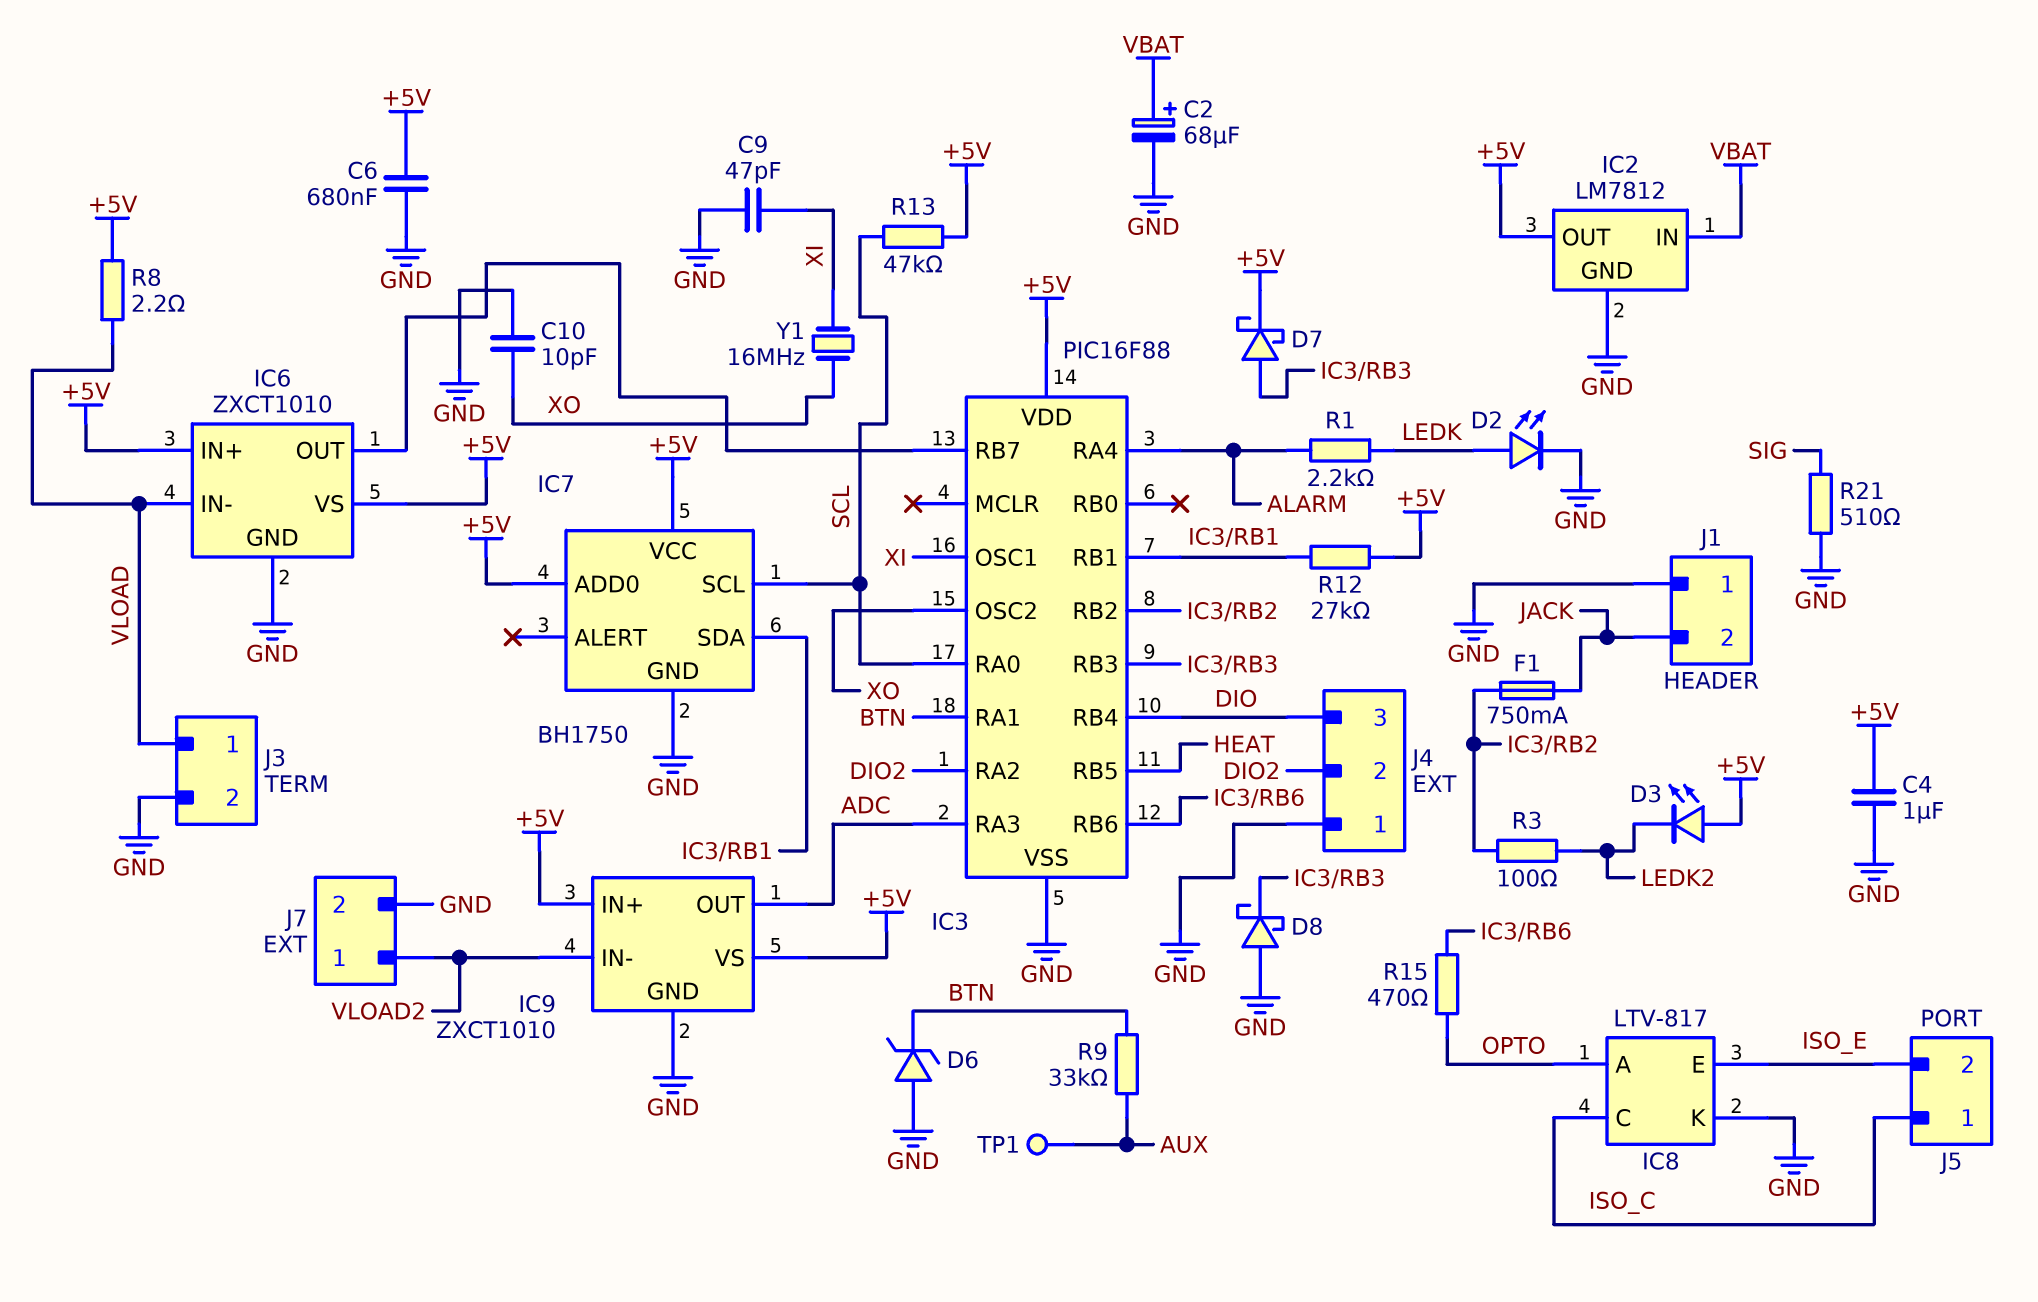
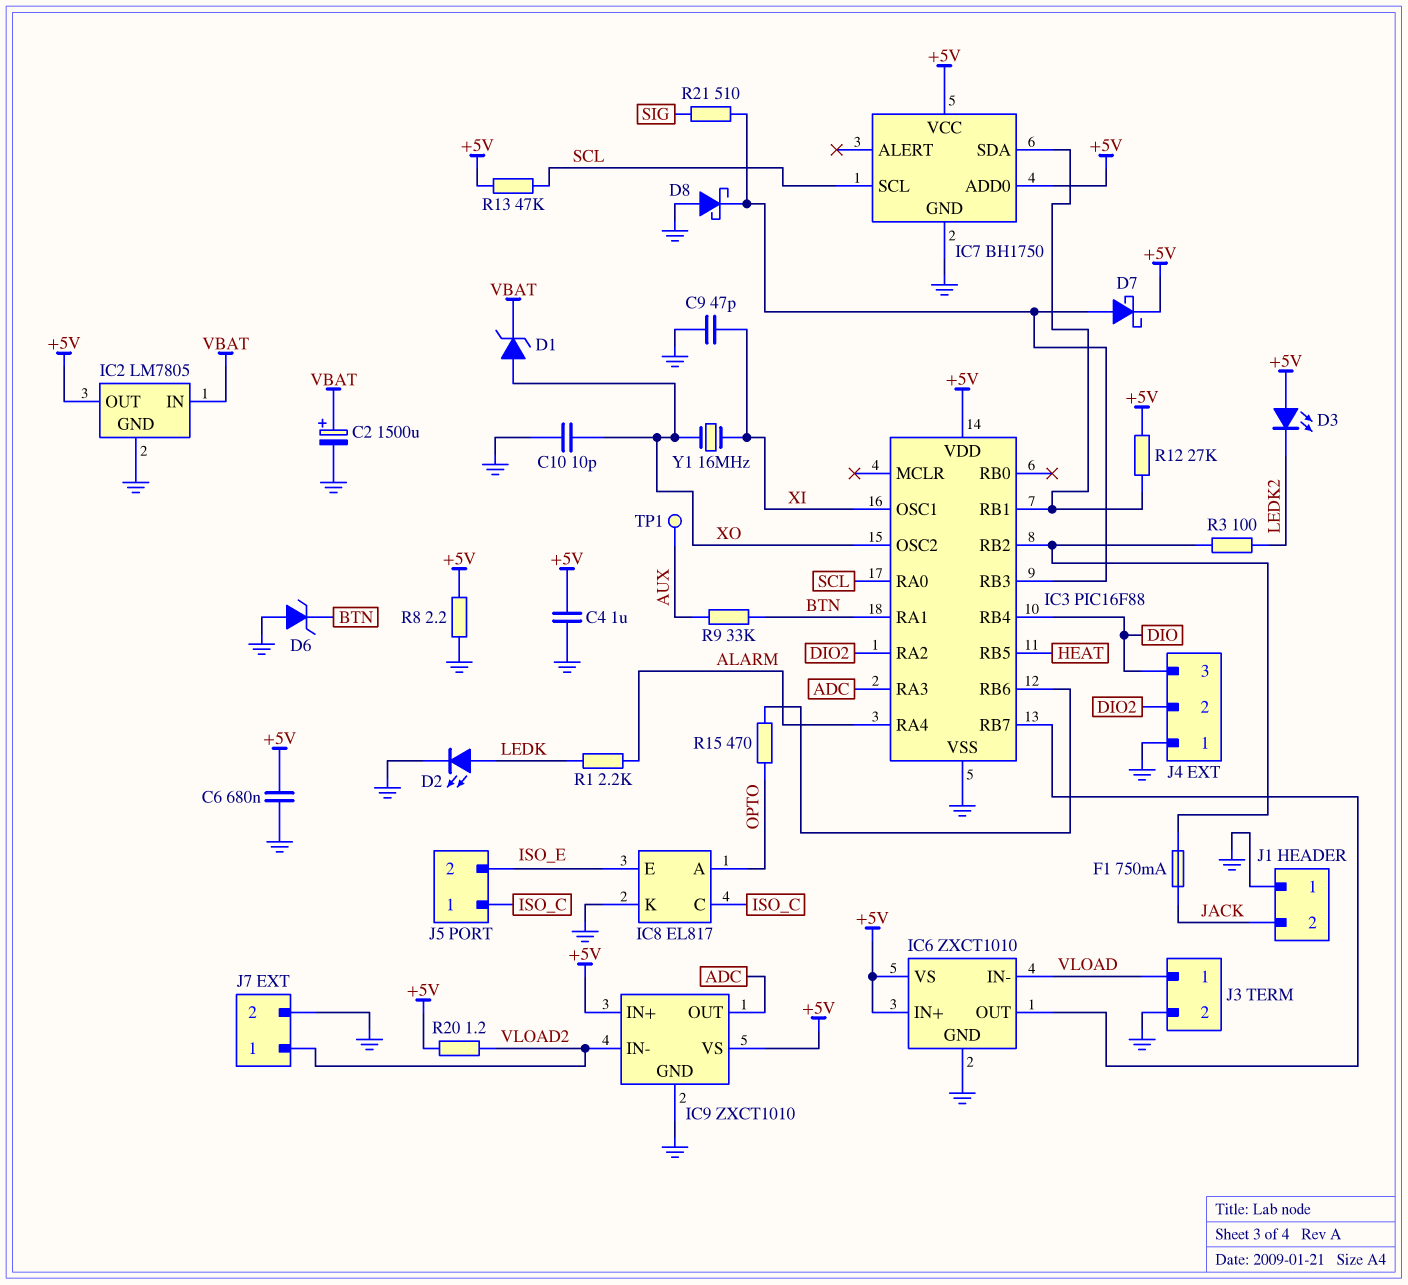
C2: 68uF (plus VBAT, minus GND) -> 1500uF (plus VBAT, minus GND)
D1: none -> zener (A XO, K VBAT)
IC2: LM7812 -> LM7805
IC8: LTV-817 -> EL817
R8: 2.2 (+5V, VLOAD) -> 2.2 (+5V, GND)
R20: none -> 1.2 (+5V, VLOAD2)
R21: 510 (GND, SIG) -> 510 (IC3/RB3, SIG)

